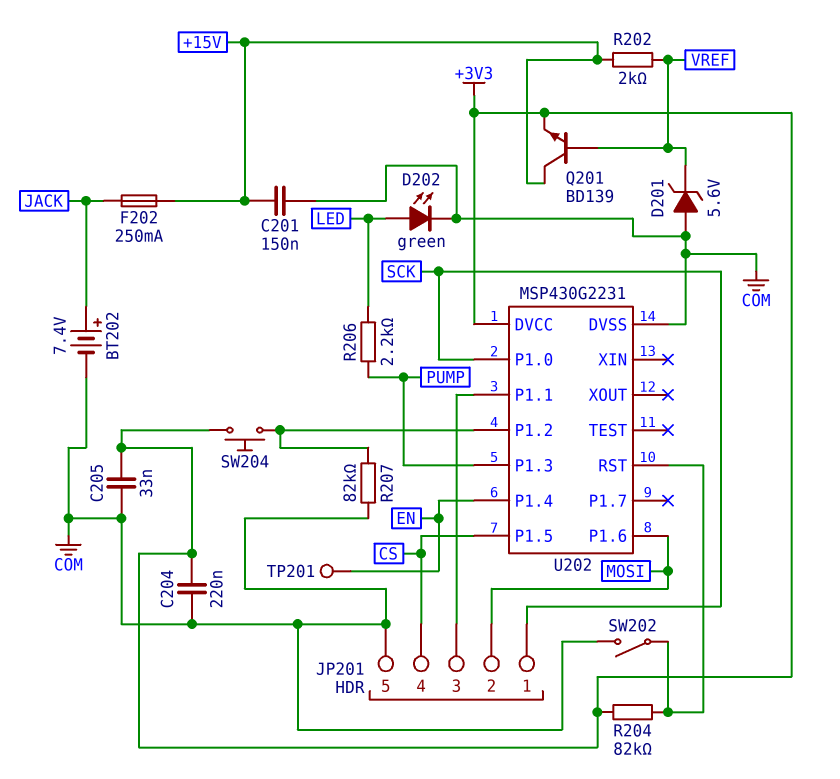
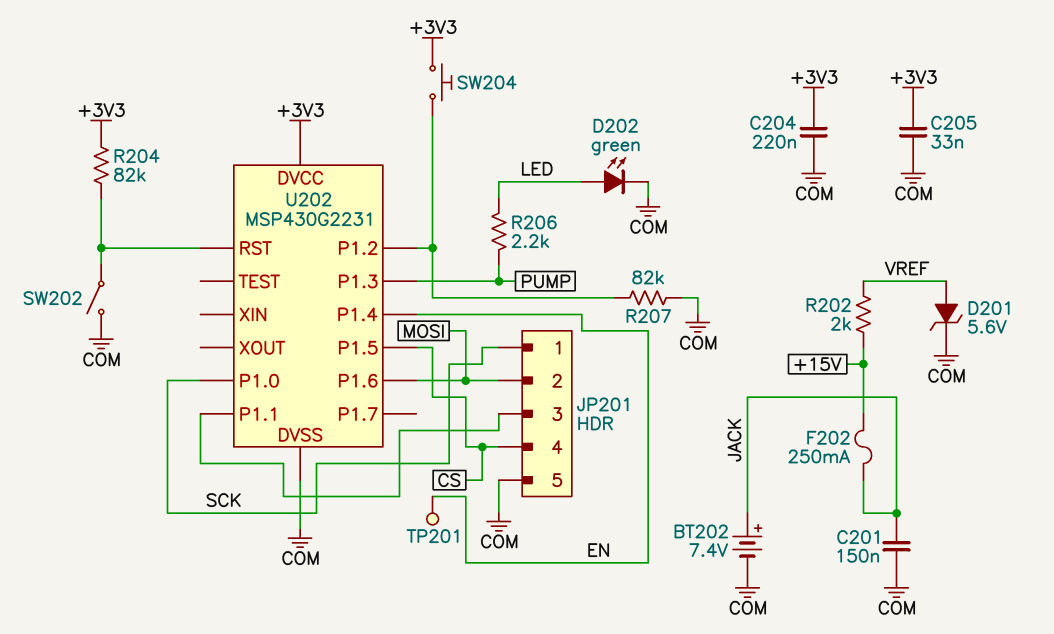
C201: 150nF (+15V, COM) -> 150nF (COM, JACK)
D201: zener 5.6V (A COM, K VREF) -> zener 5.6V (A VREF, K COM)
Q201: NPN BD139 (B VREF, C +15V, E +3V3) -> none

